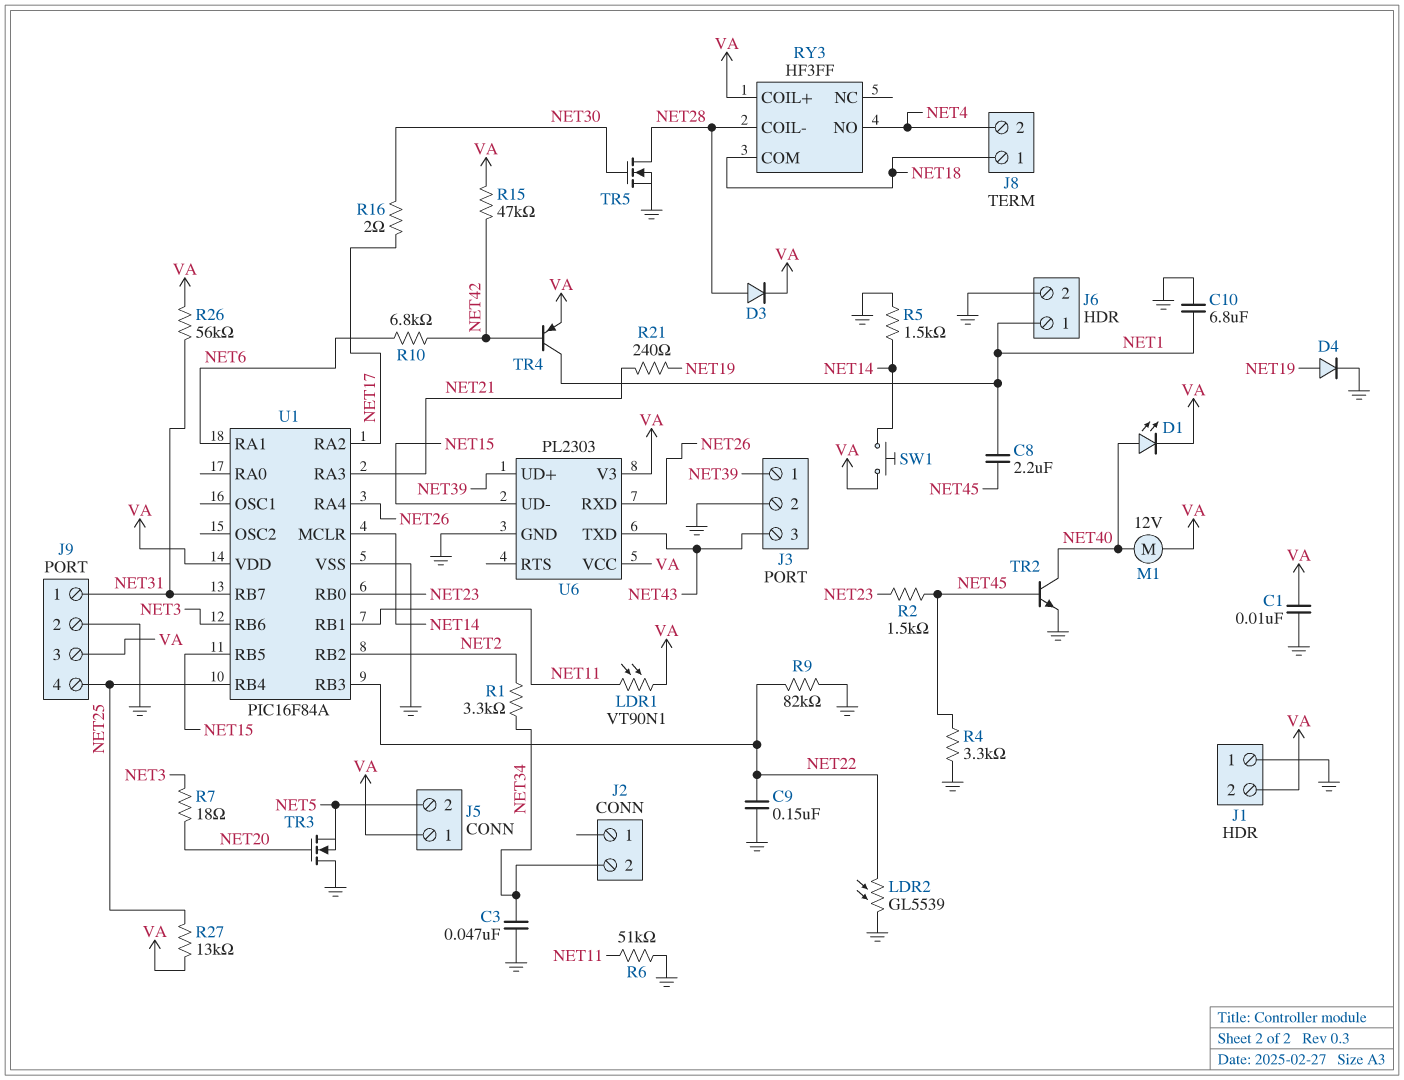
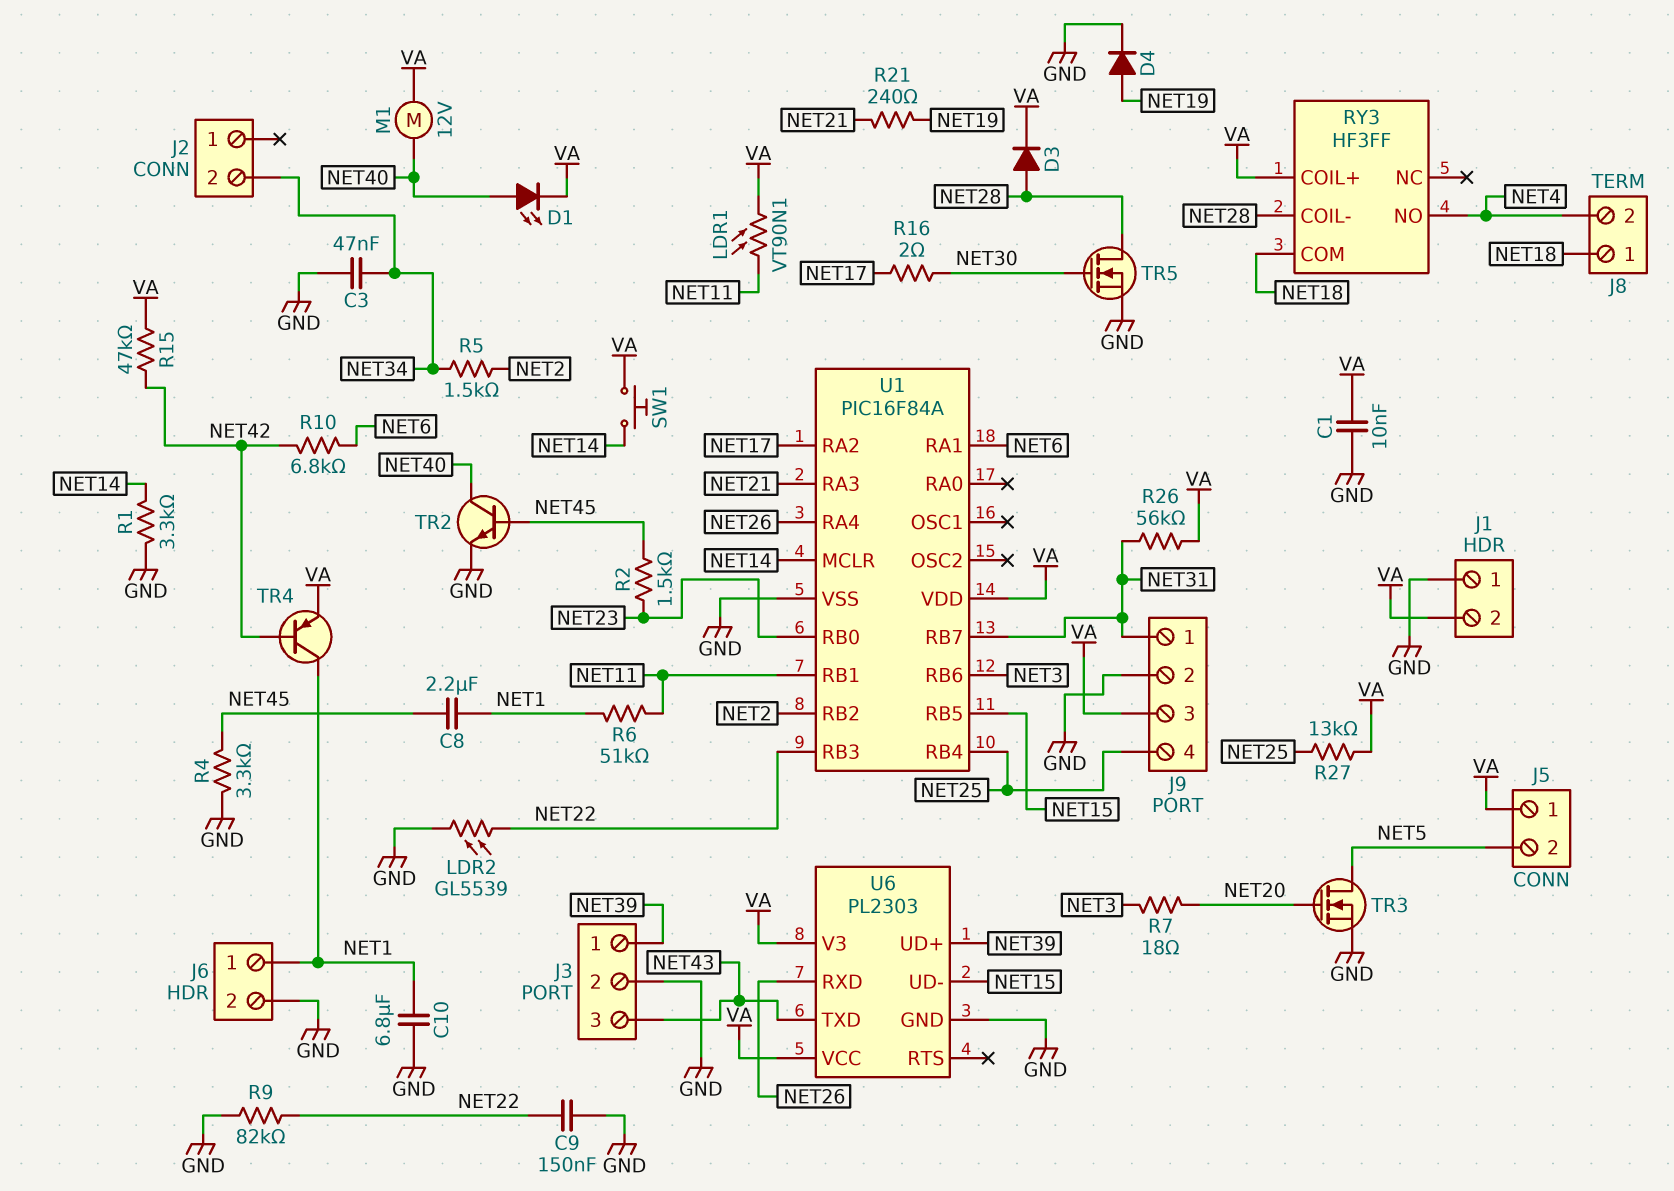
R1: 3.3k (NET2, NET34) -> 3.3k (GND, NET14)
R5: 1.5k (GND, NET14) -> 1.5k (NET2, NET34)
R6: 51k (GND, NET11) -> 51k (NET1, NET11)
TR3: NMOS (G NET20, D GND, S NET5) -> NMOS (G NET20, D NET5, S GND)

